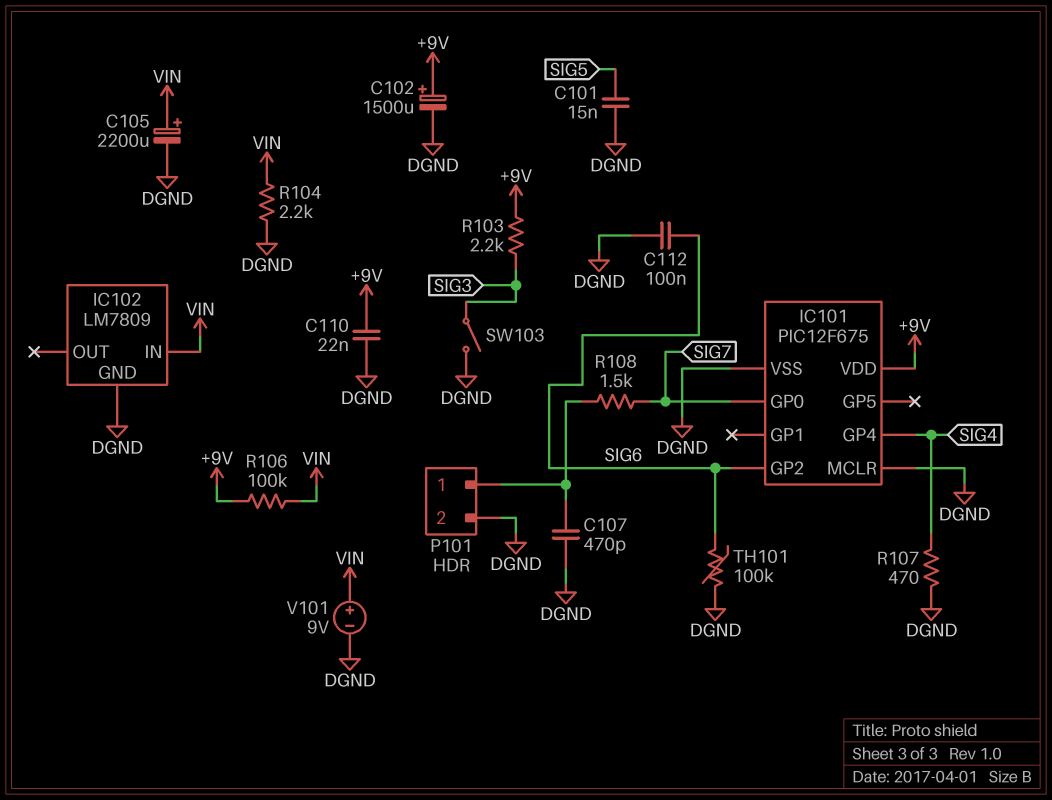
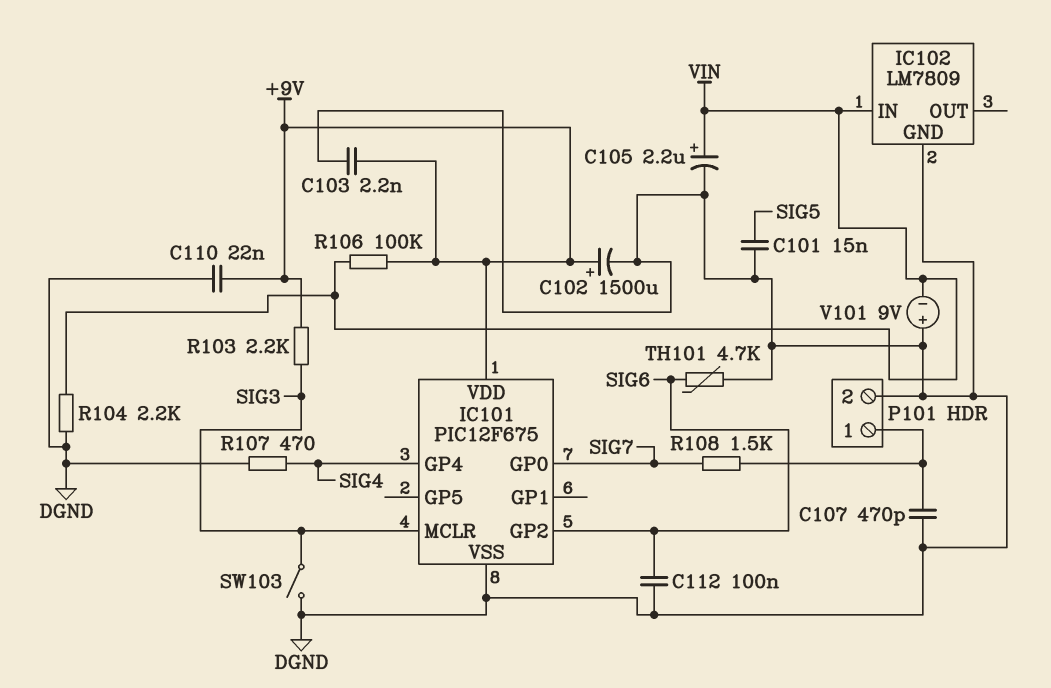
C103: none -> 2.2nF (+9V, DGND)
C105: 2200uF (plus VIN, minus DGND) -> 2.2uF (plus VIN, minus DGND)
IC101 pin MCLR: DGND -> SIG3
TH101: 100k (DGND, SIG6) -> 4.7k (DGND, SIG6)
V101: 9V (plus VIN, minus DGND) -> 9V (plus DGND, minus VIN)

